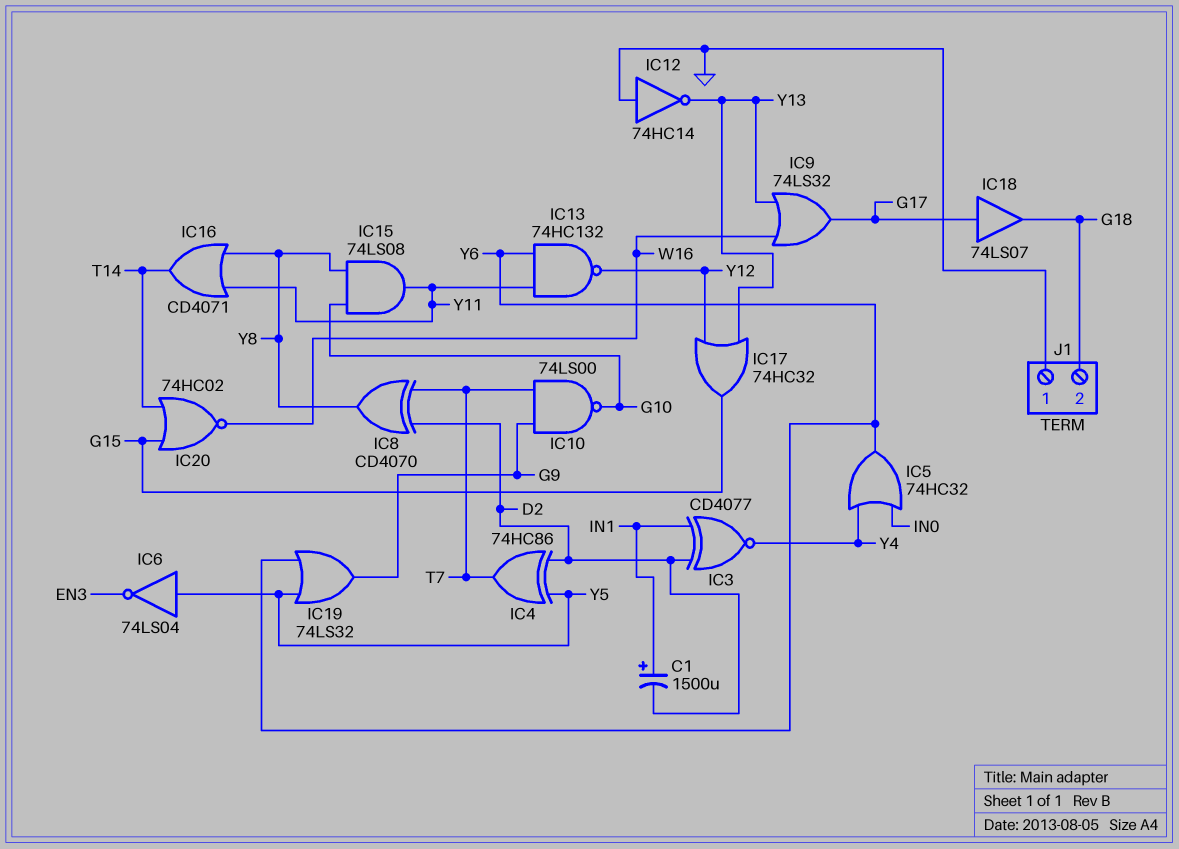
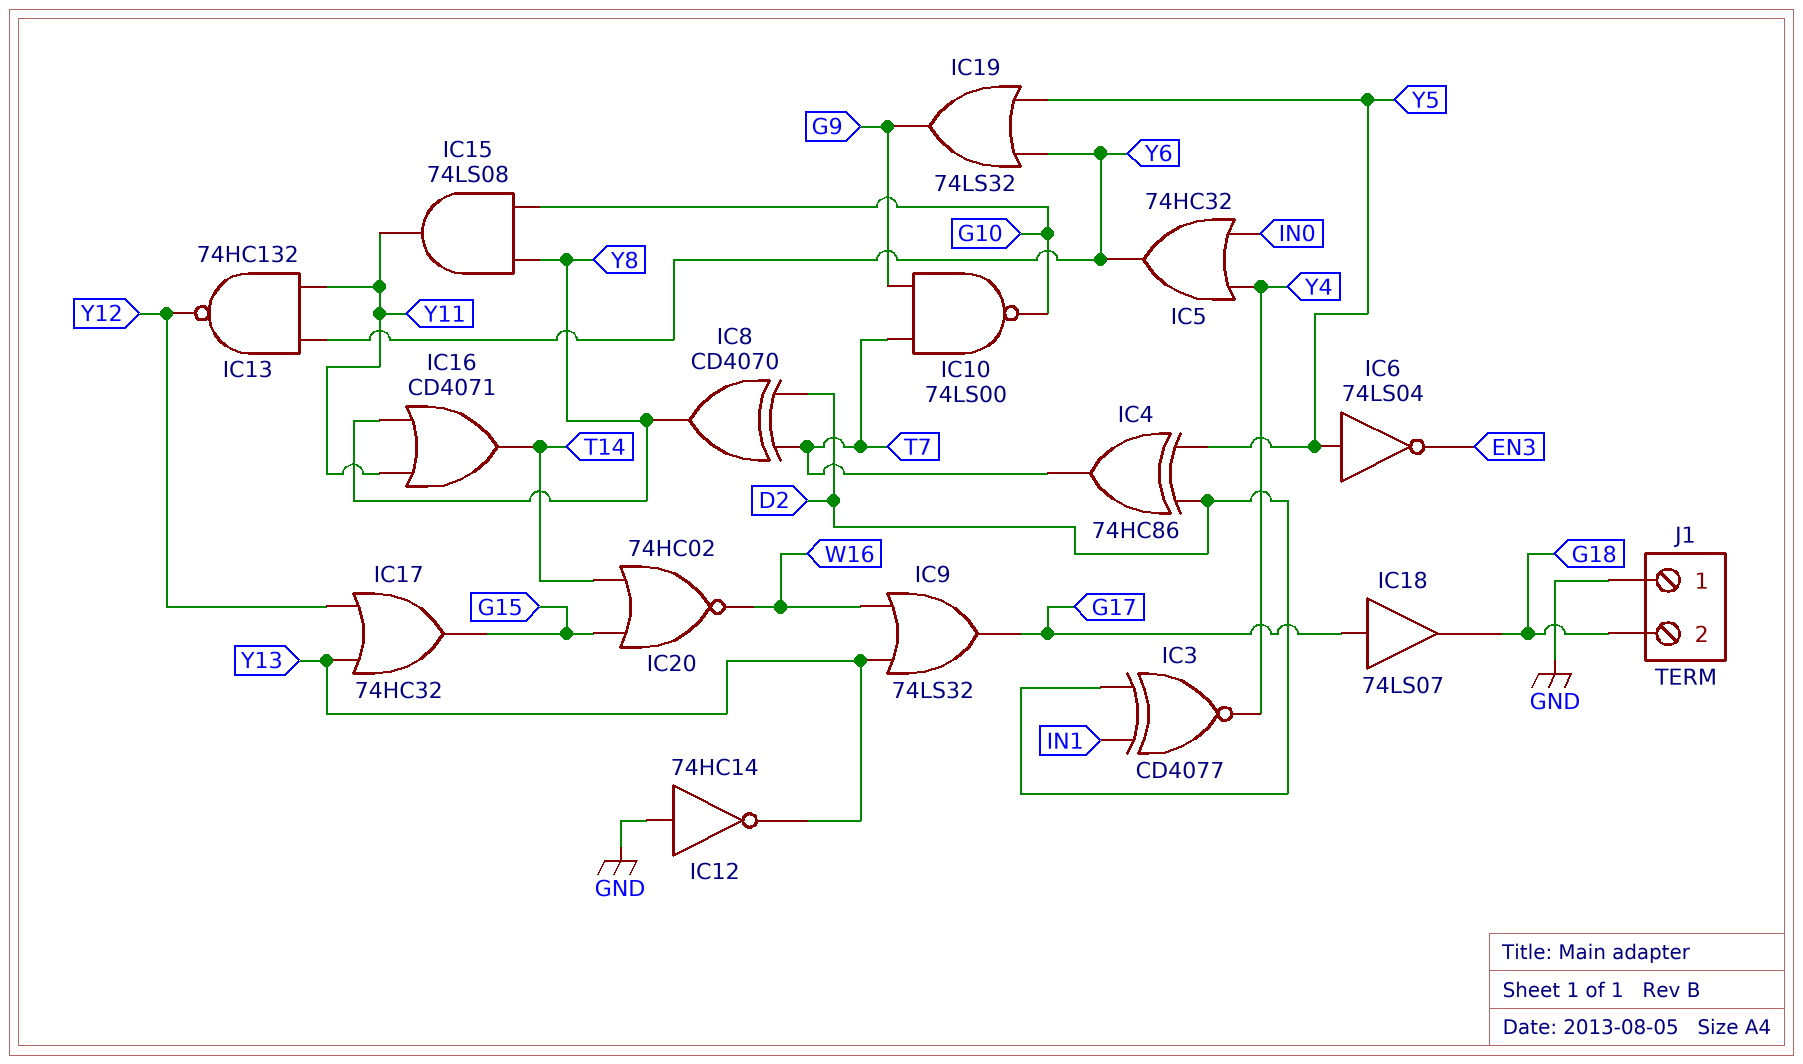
C1: 1500uF (plus IN1, minus D2) -> none

